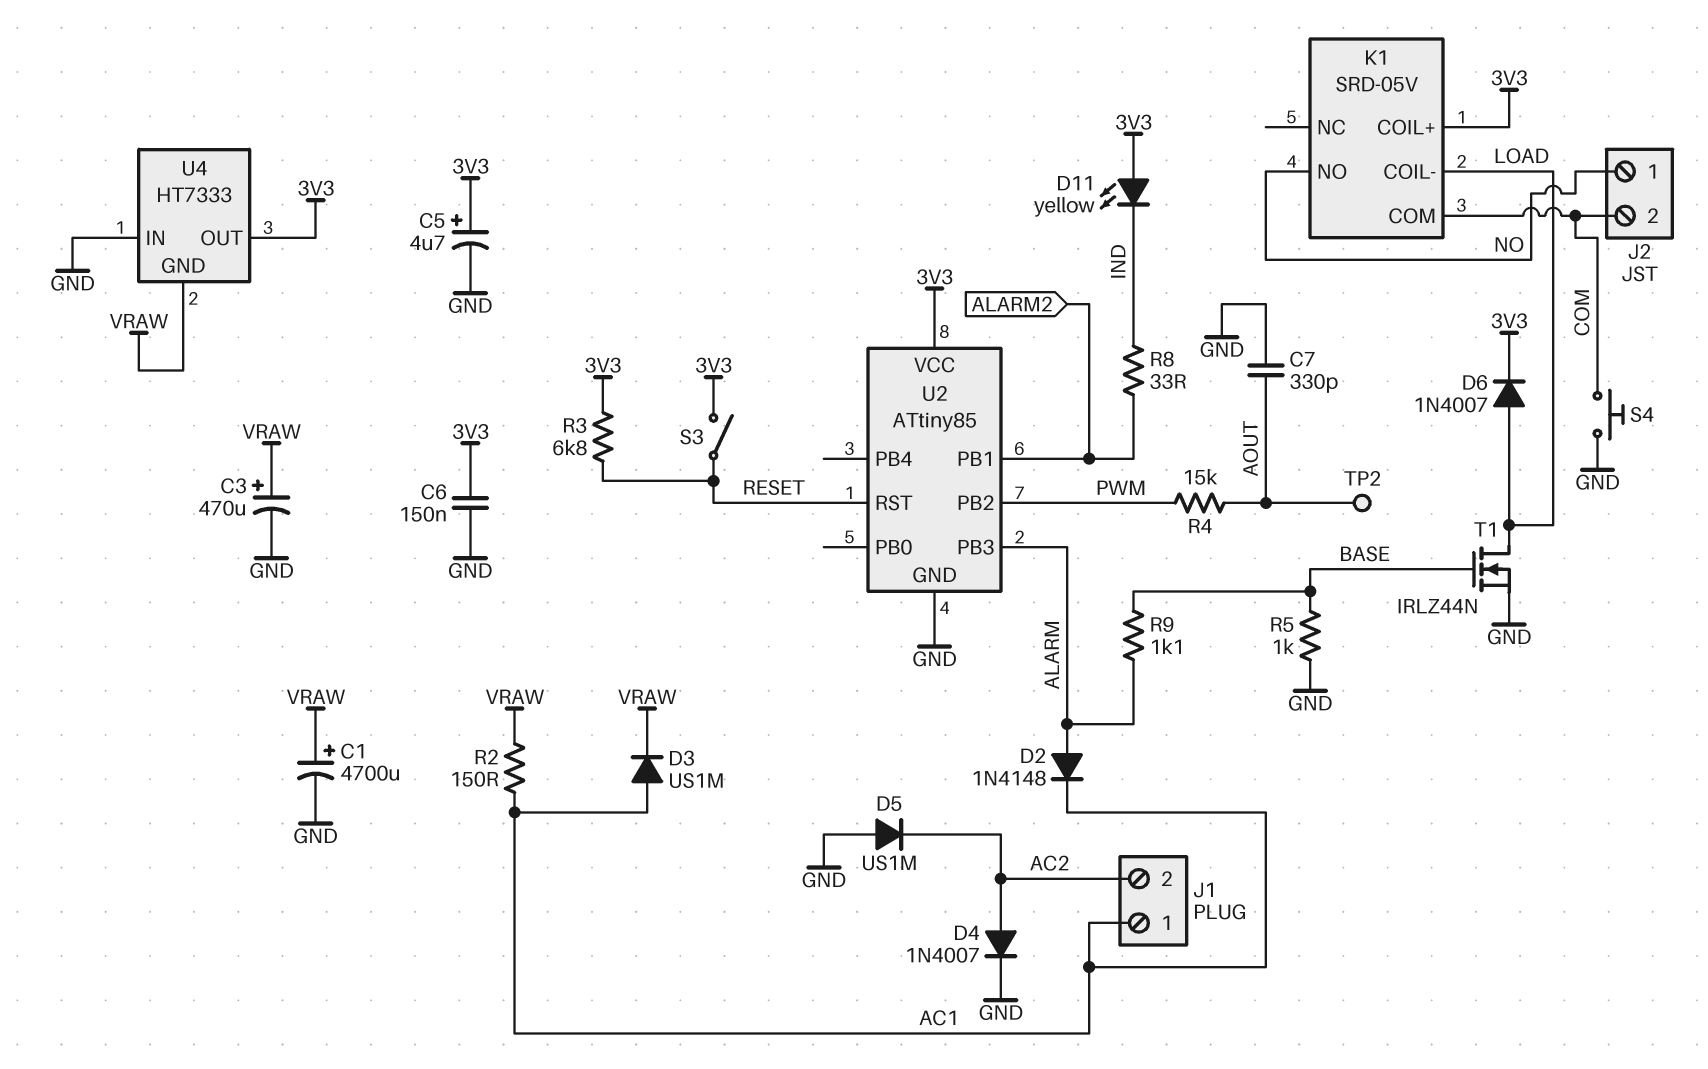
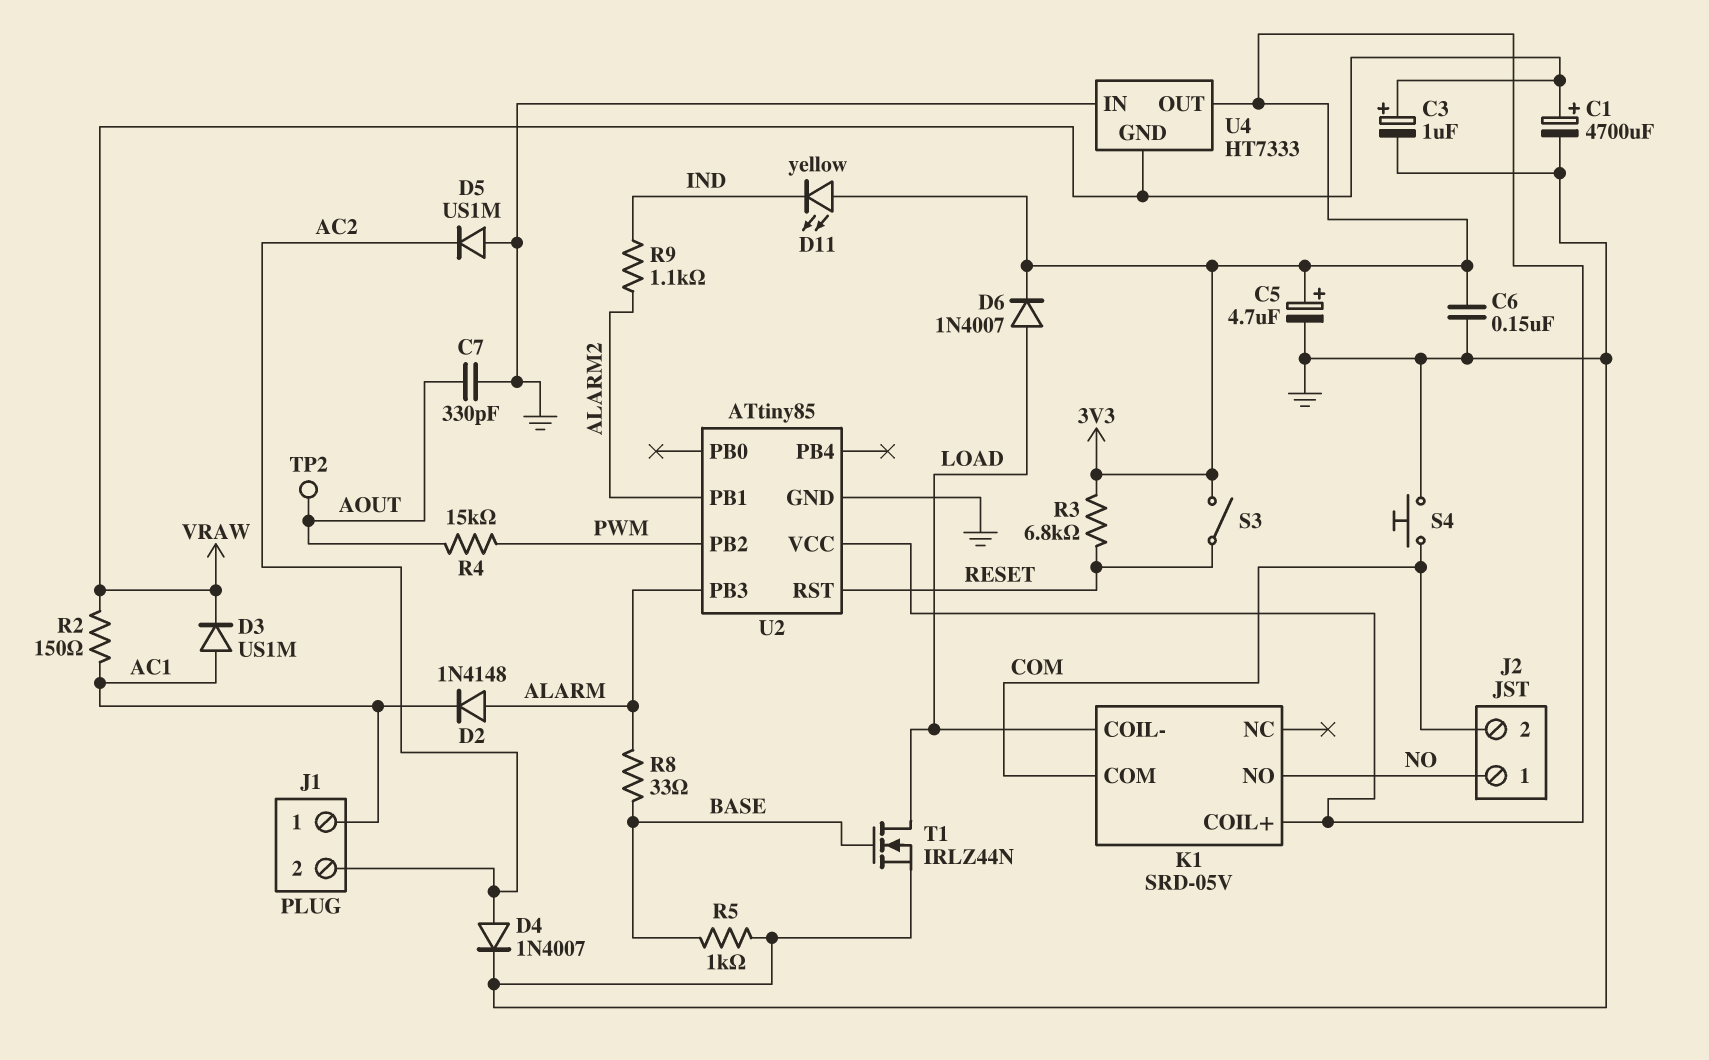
C3: 470uF (plus VRAW, minus GND) -> 1uF (plus VRAW, minus GND)
R8: 33 (ALARM2, IND) -> 33 (ALARM, BASE)
R9: 1.1k (ALARM, BASE) -> 1.1k (ALARM2, IND)

